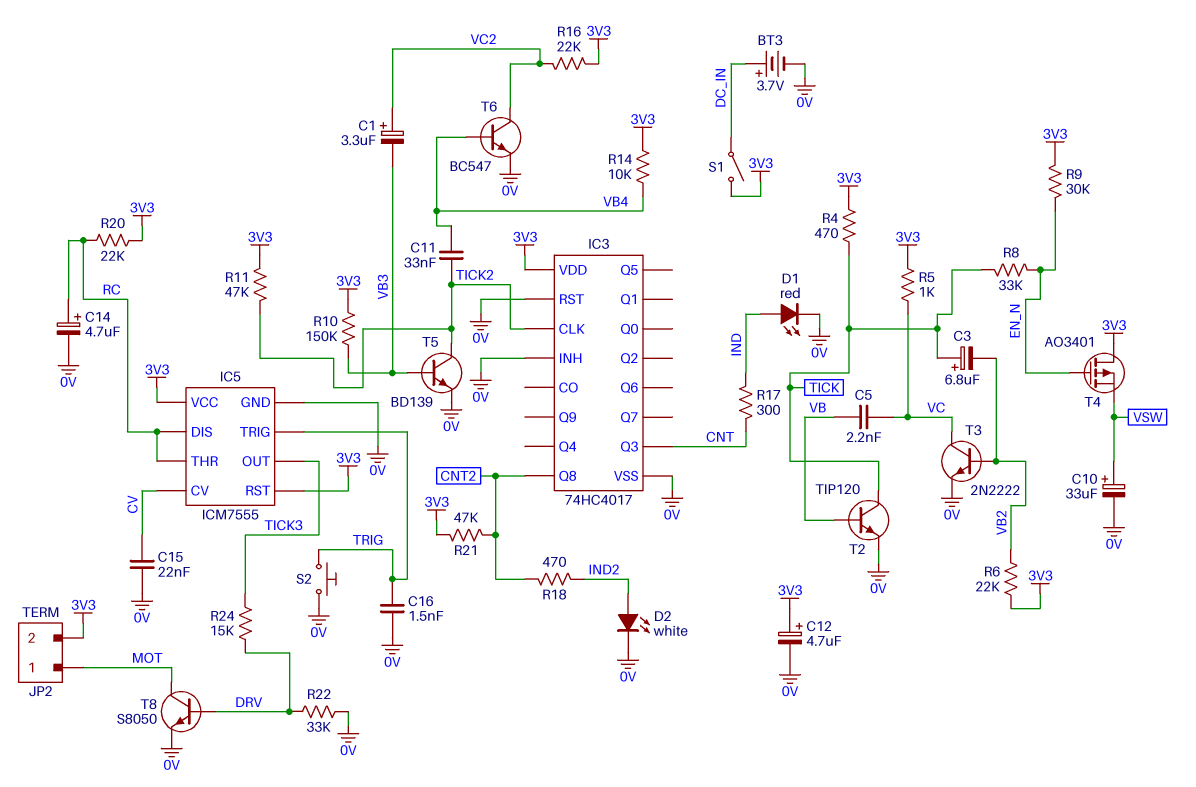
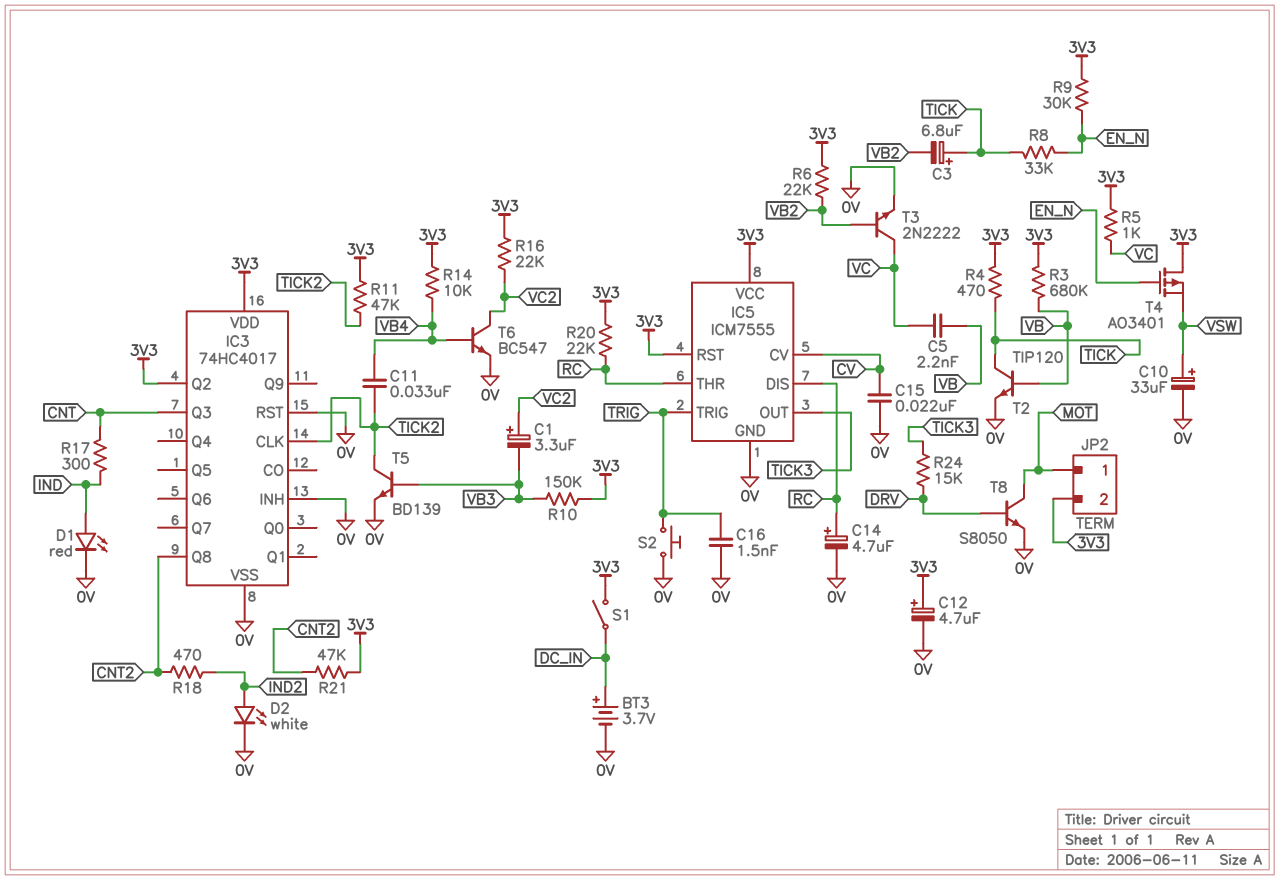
IC3 pin Q2: none -> 3V3
R3: none -> 680k (3V3, VB)
R22: 33k (0V, DRV) -> none

